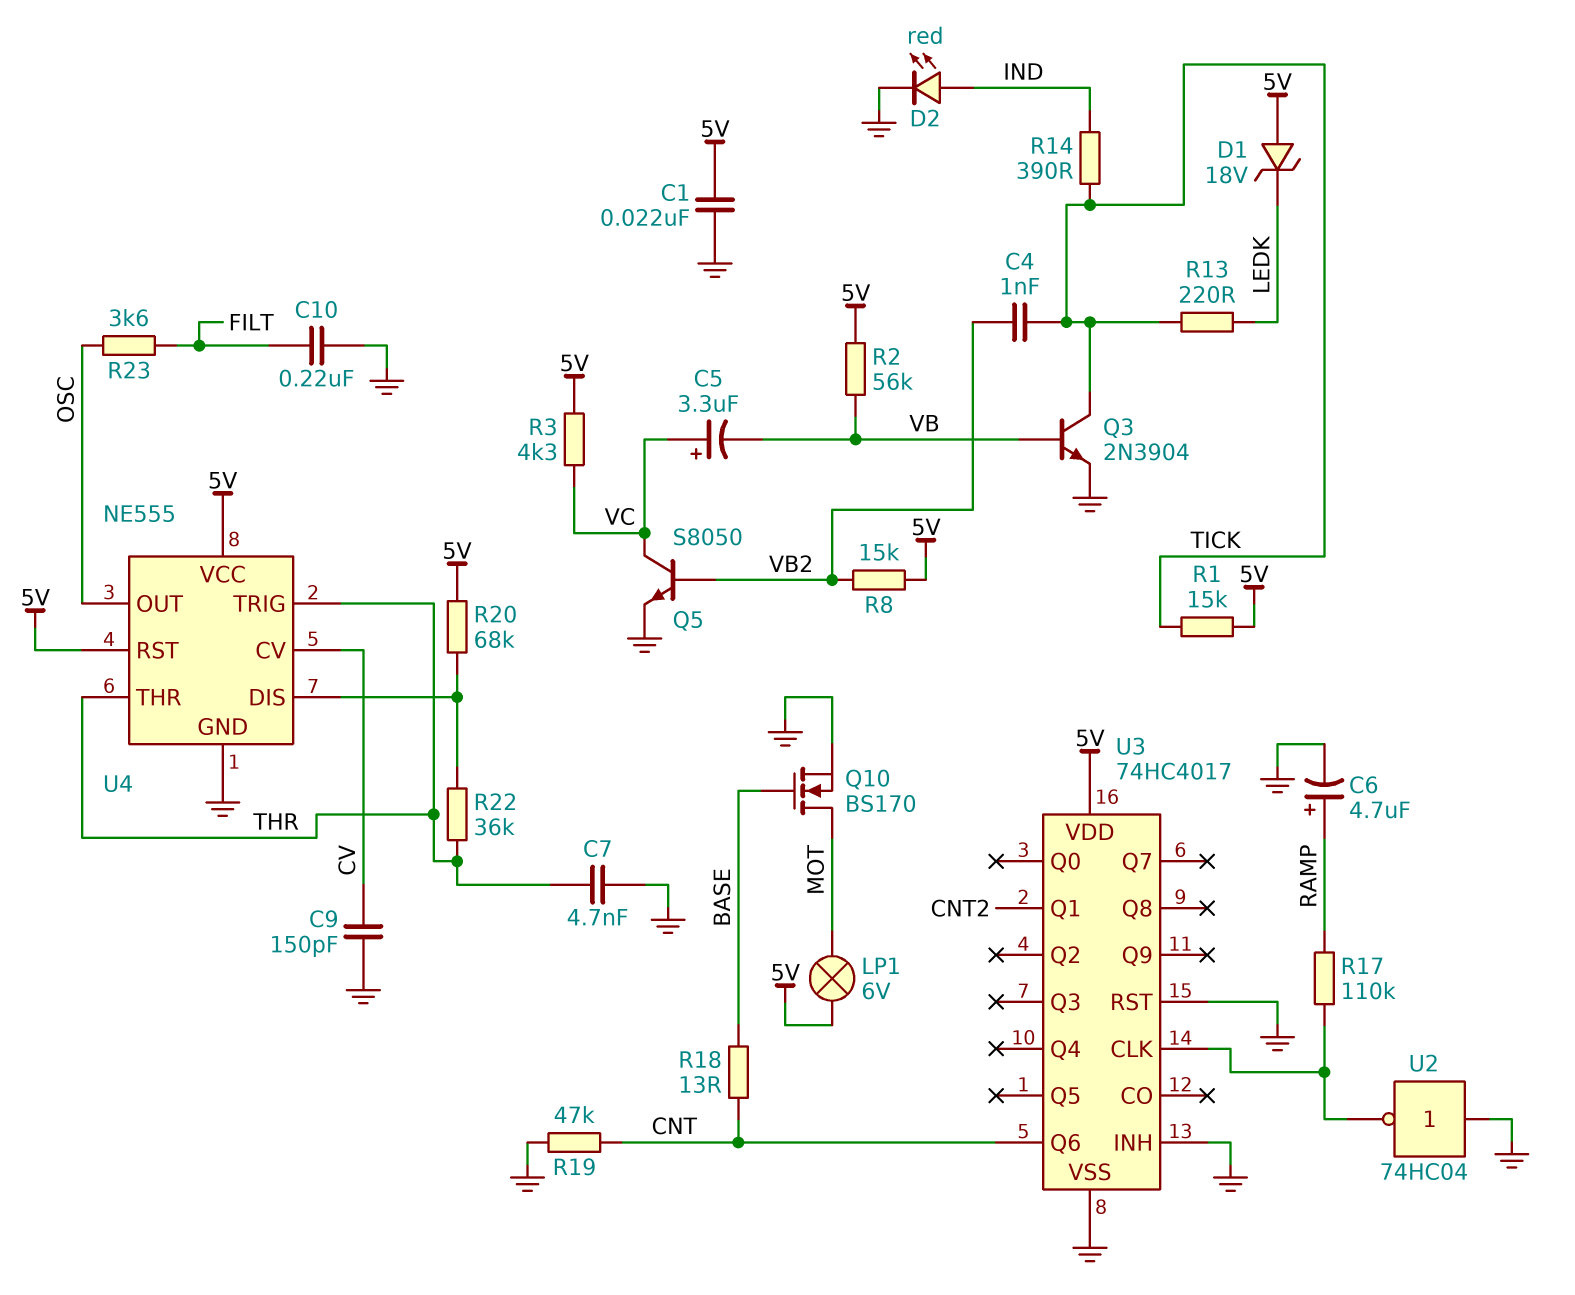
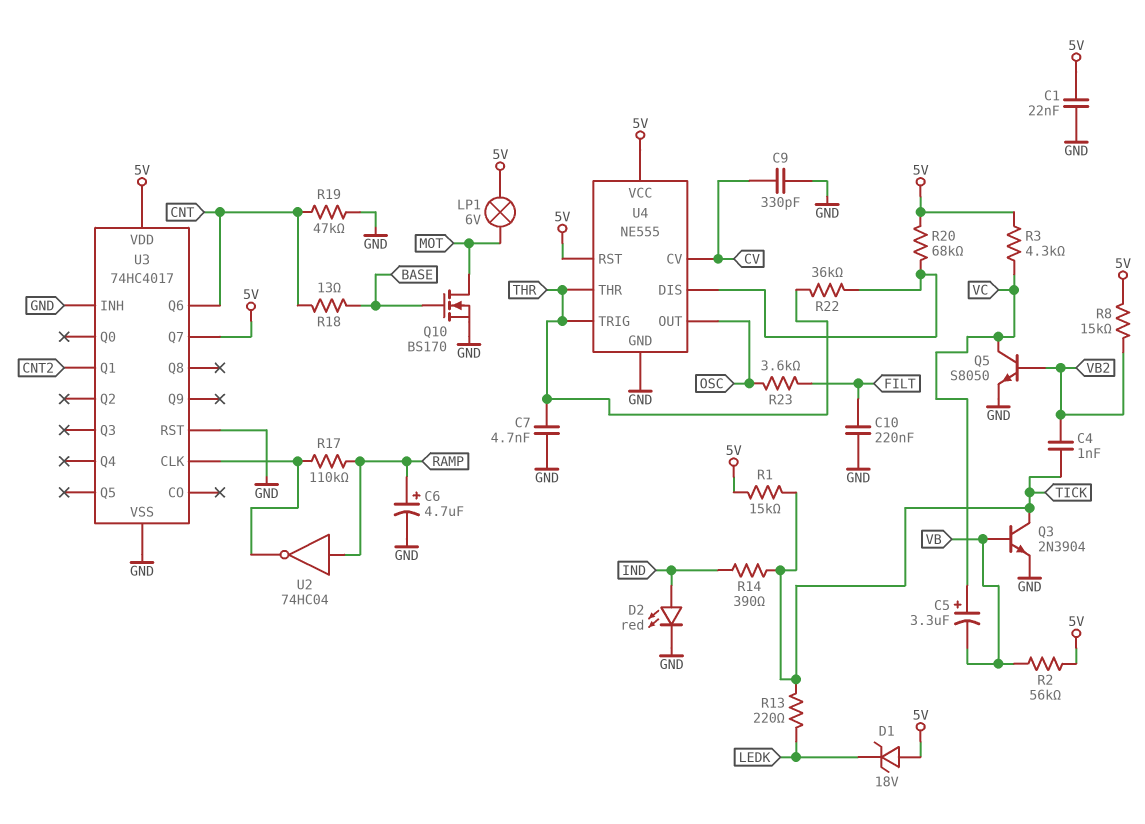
C9: 150pF (CV, GND) -> 330pF (CV, GND)
U2: NOT 74HC04 (in GND, out U3/CLK) -> NOT 74HC04 (in RAMP, out U3/CLK)
U3 pin Q7: none -> 5V

